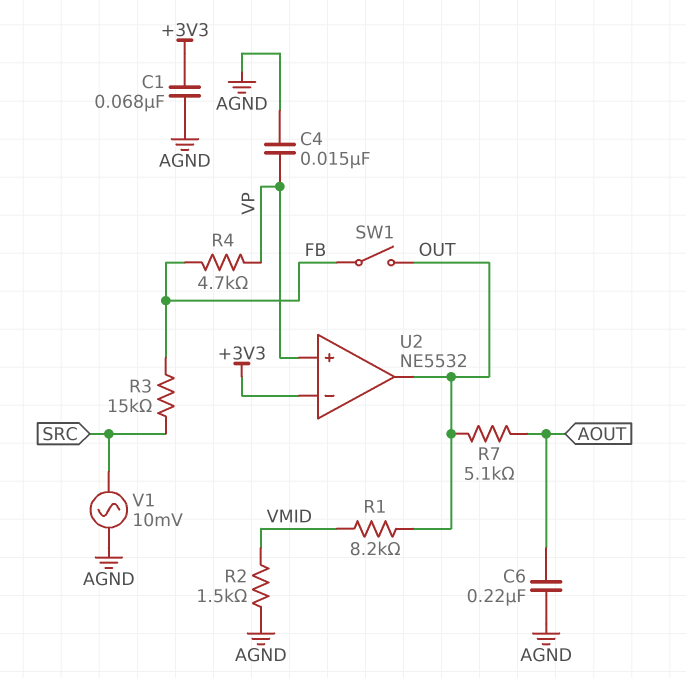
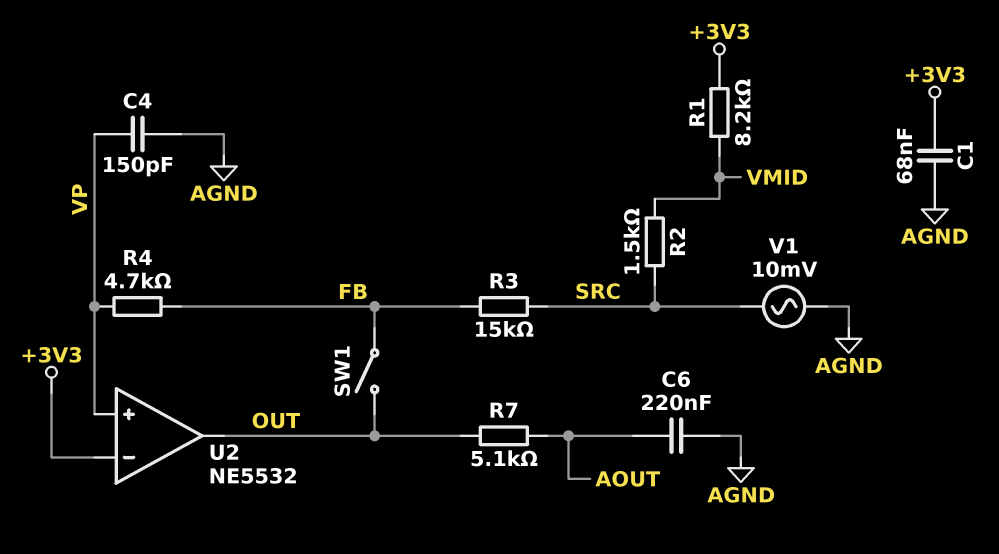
C4: 15nF (AGND, VP) -> 150pF (AGND, VP)
R1: 8.2k (OUT, VMID) -> 8.2k (+3V3, VMID)
R2: 1.5k (AGND, VMID) -> 1.5k (SRC, VMID)

